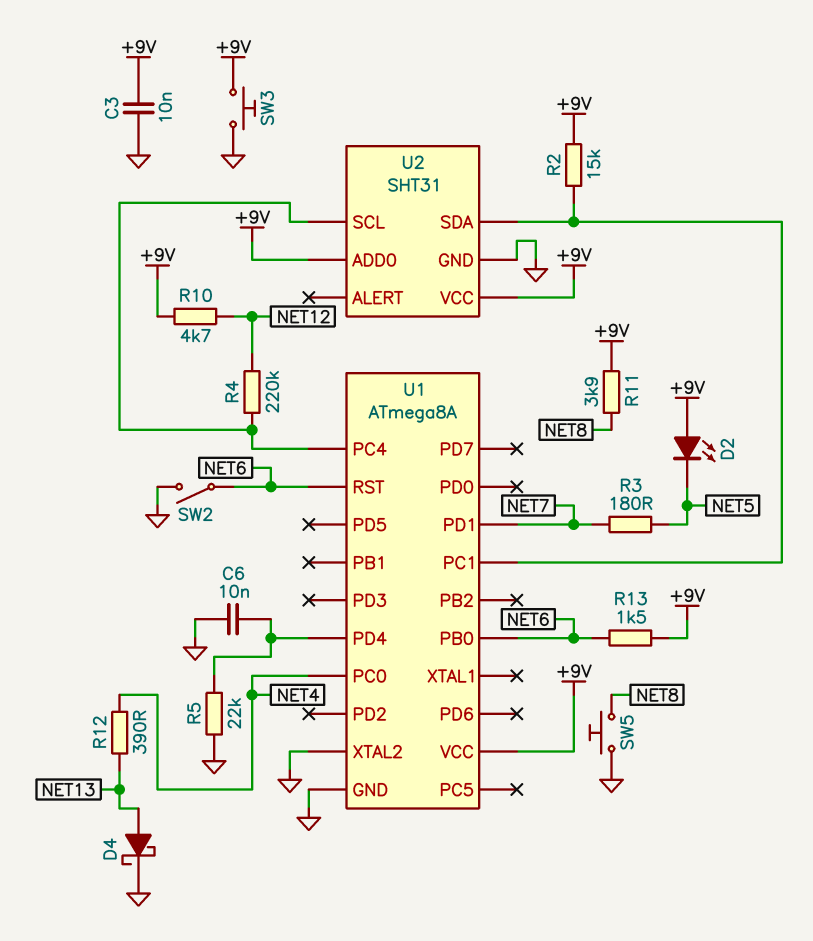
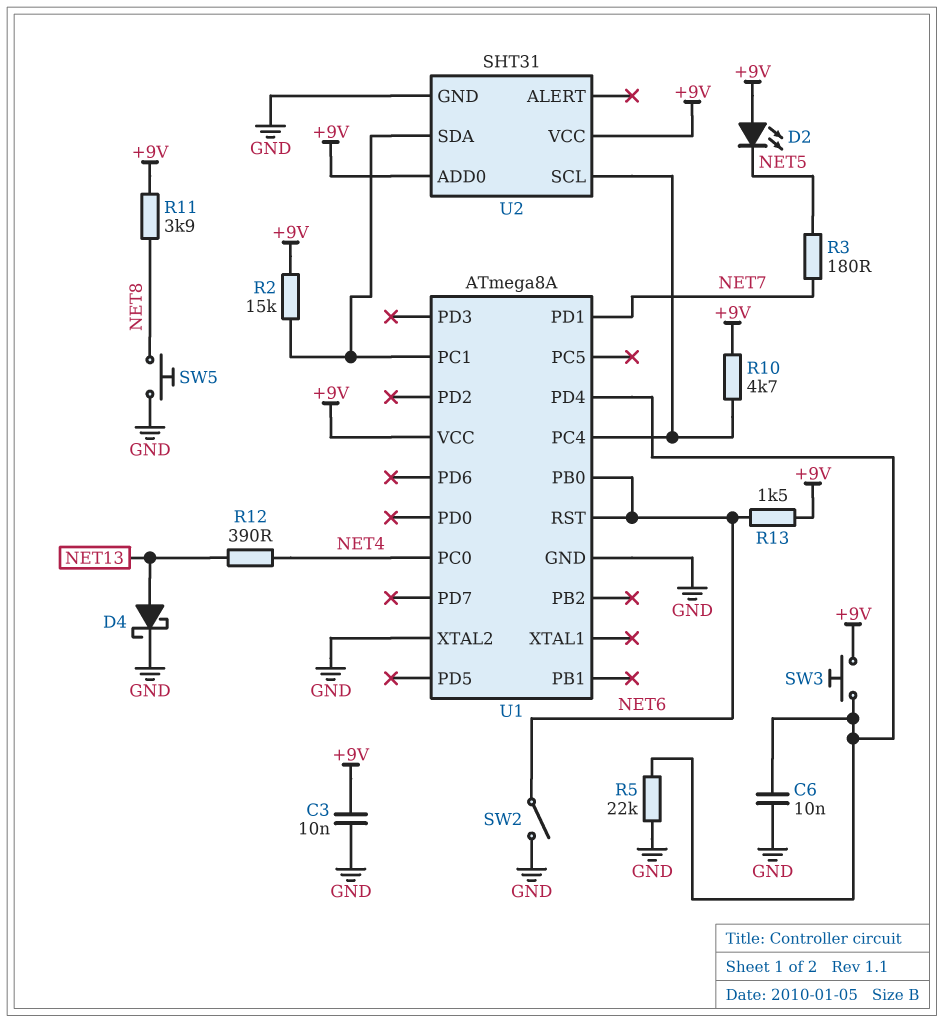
R4: 220k (NET12, U1/PC4) -> none
R10: 4.7k (+9V, NET12) -> 4.7k (+9V, U1/PC4)
SW3: button (+9V, GND) -> button (+9V, U1/PD4)

